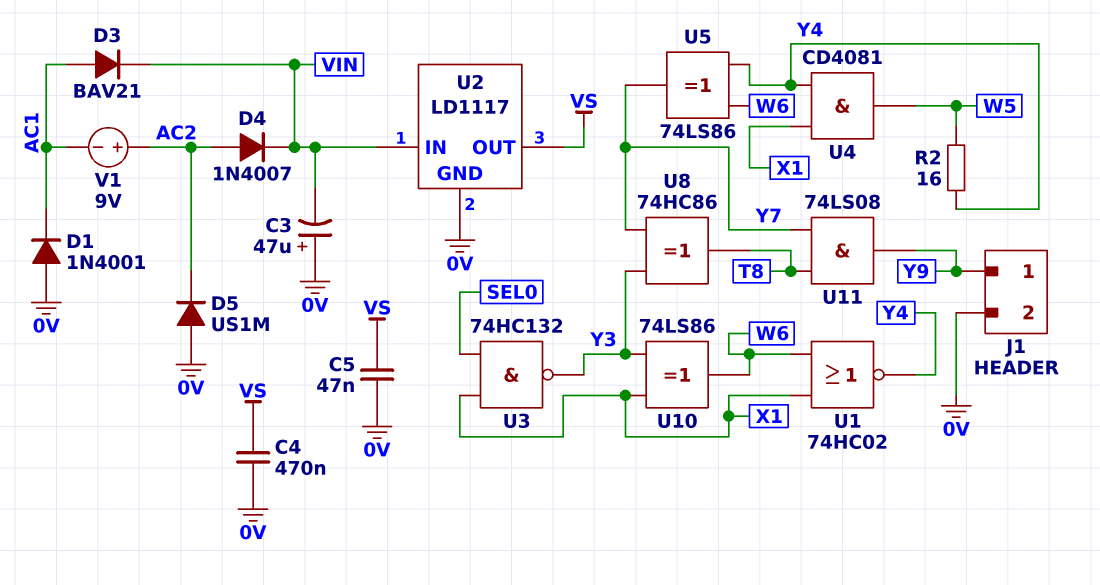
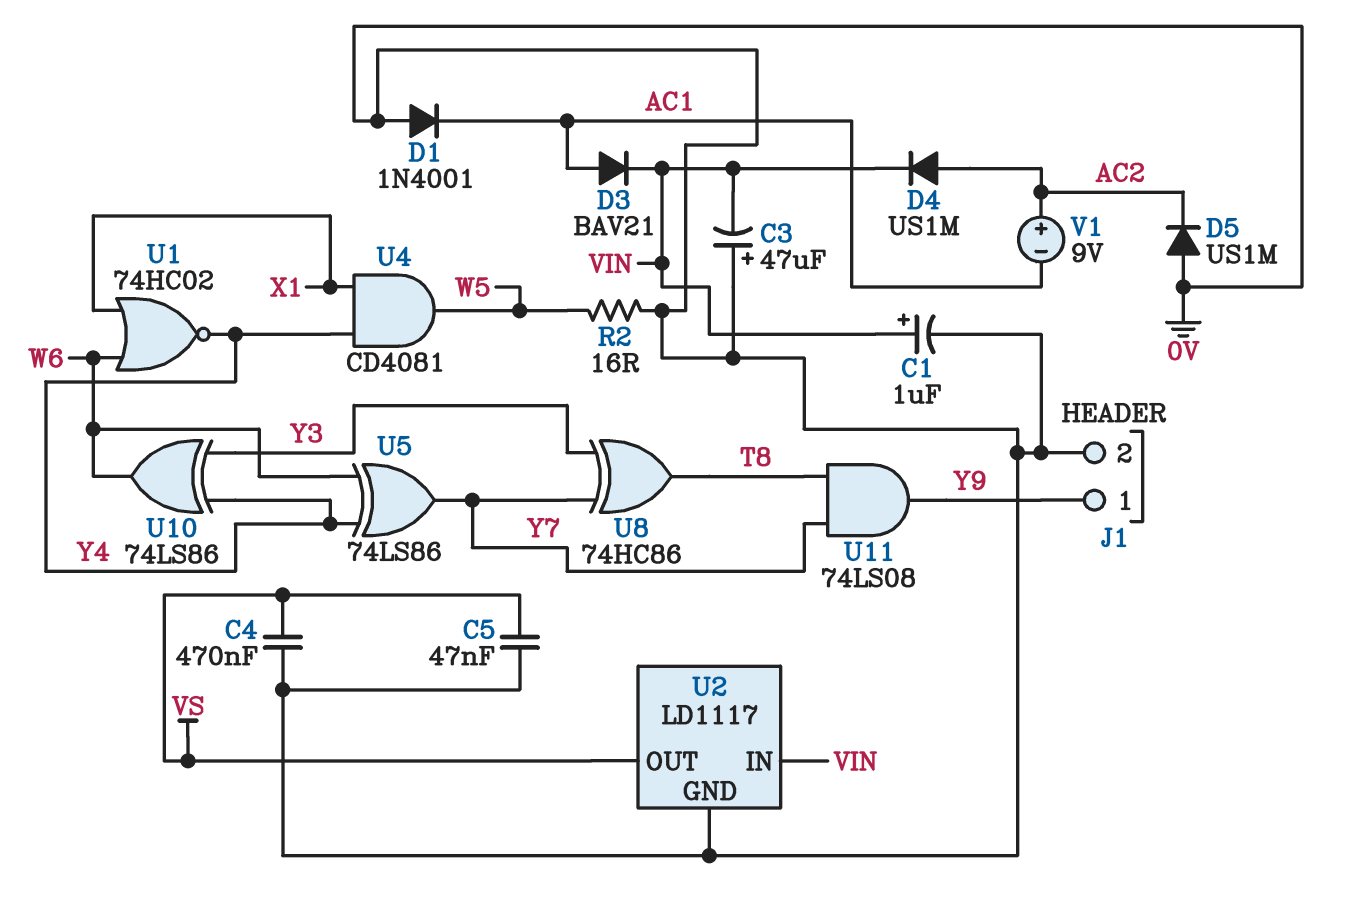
C1: none -> 1uF (plus VIN, minus 0V)
D4: diode 1N4007 (A AC2, K VIN) -> diode US1M (A AC2, K VIN)
R2: 16 (W5, Y4) -> 16 (0V, W5)
U3: NAND 74HC132 (in SEL0, in X1, out Y3) -> none
U10: XOR 74LS86 (in X1, in Y3, out W6) -> XOR 74LS86 (in Y3, in Y4, out W6)

